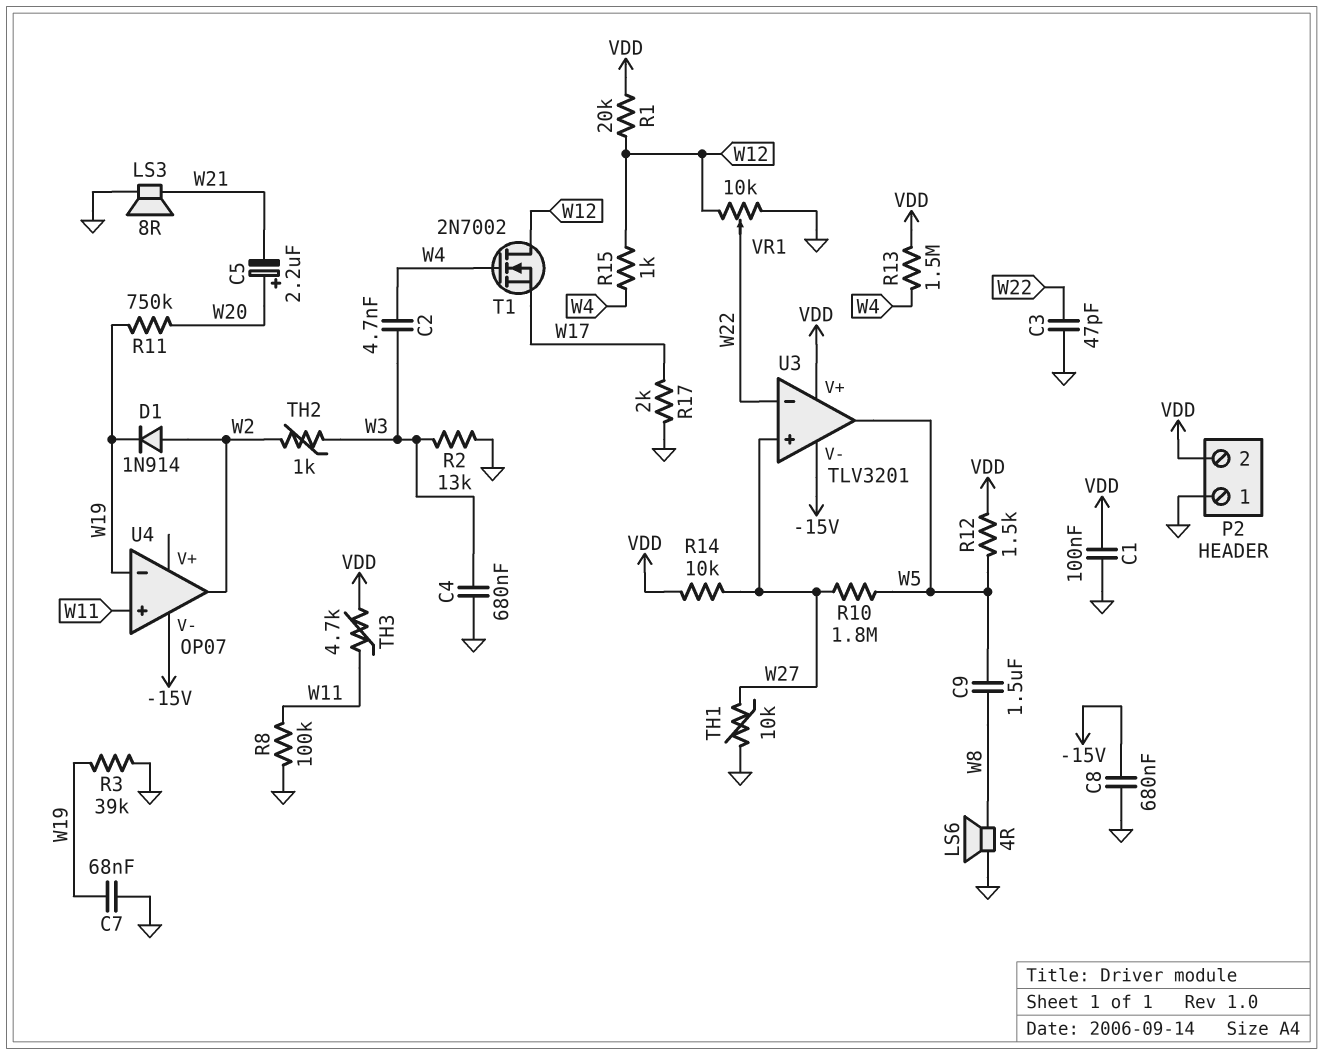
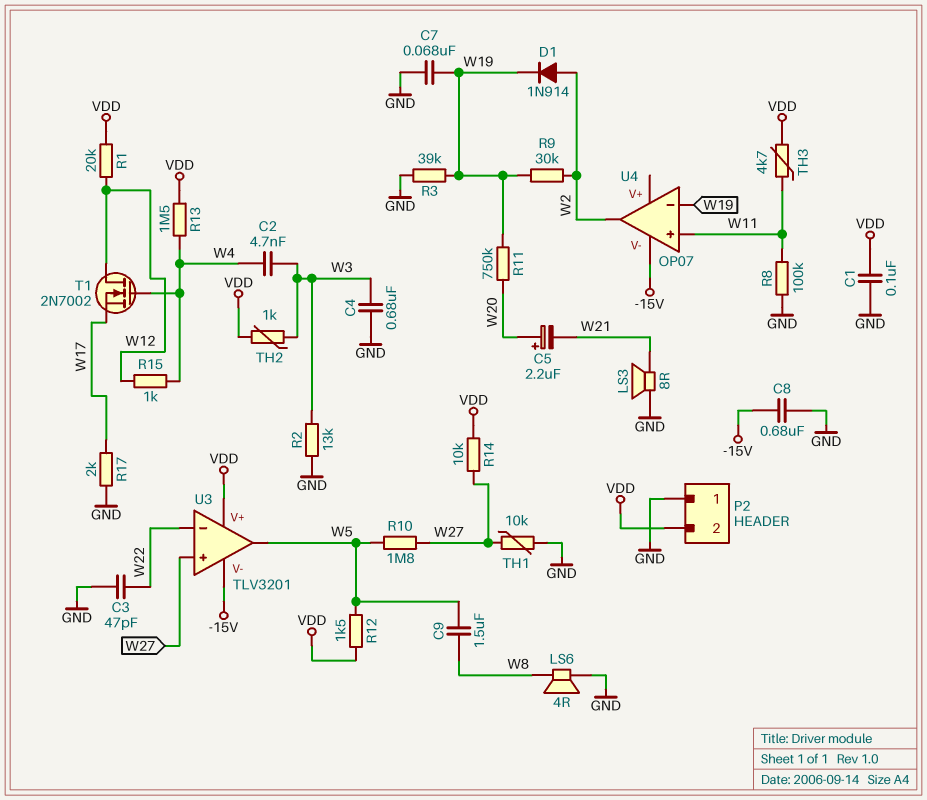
R9: none -> 30k (W2, W19)
TH2: 1k (W2, W3) -> 1k (VDD, W3)
VR1: 10k (GND, W12, wiper W22) -> none

